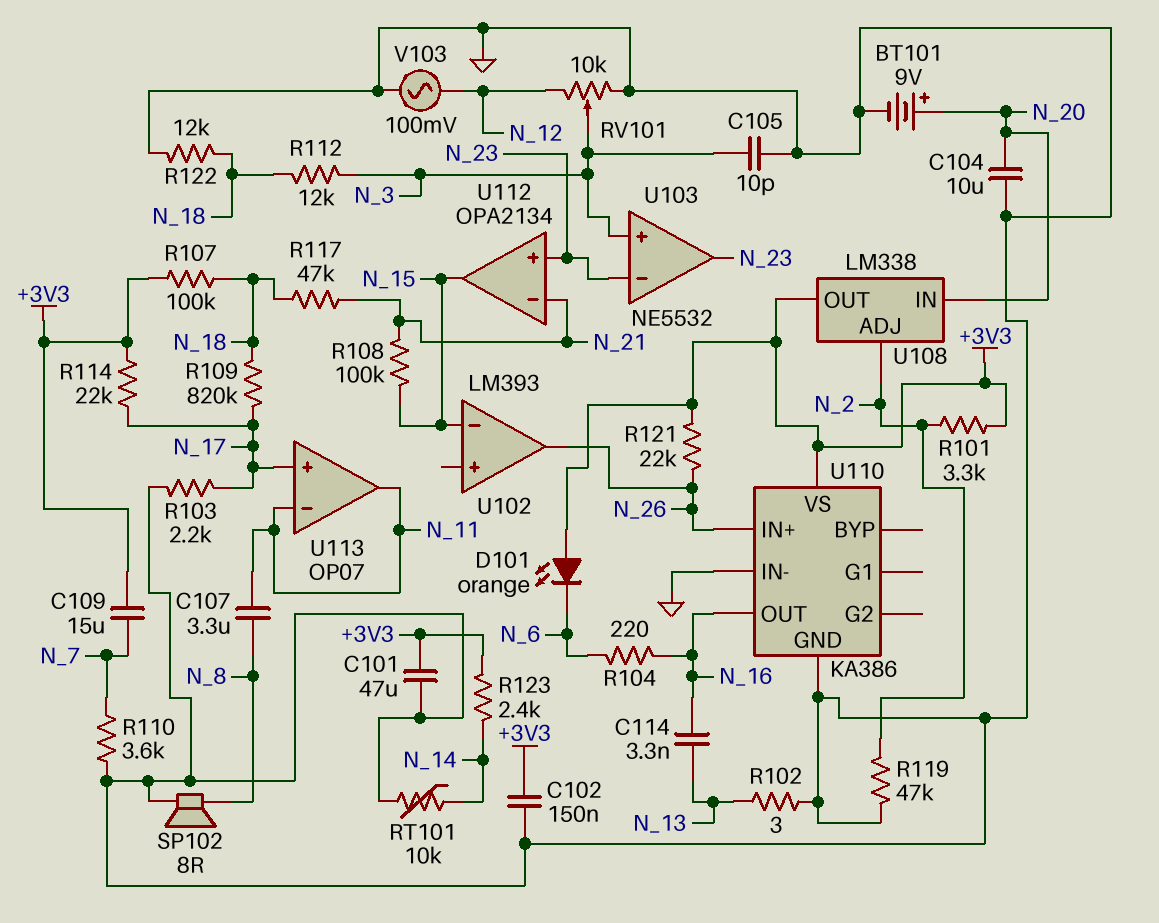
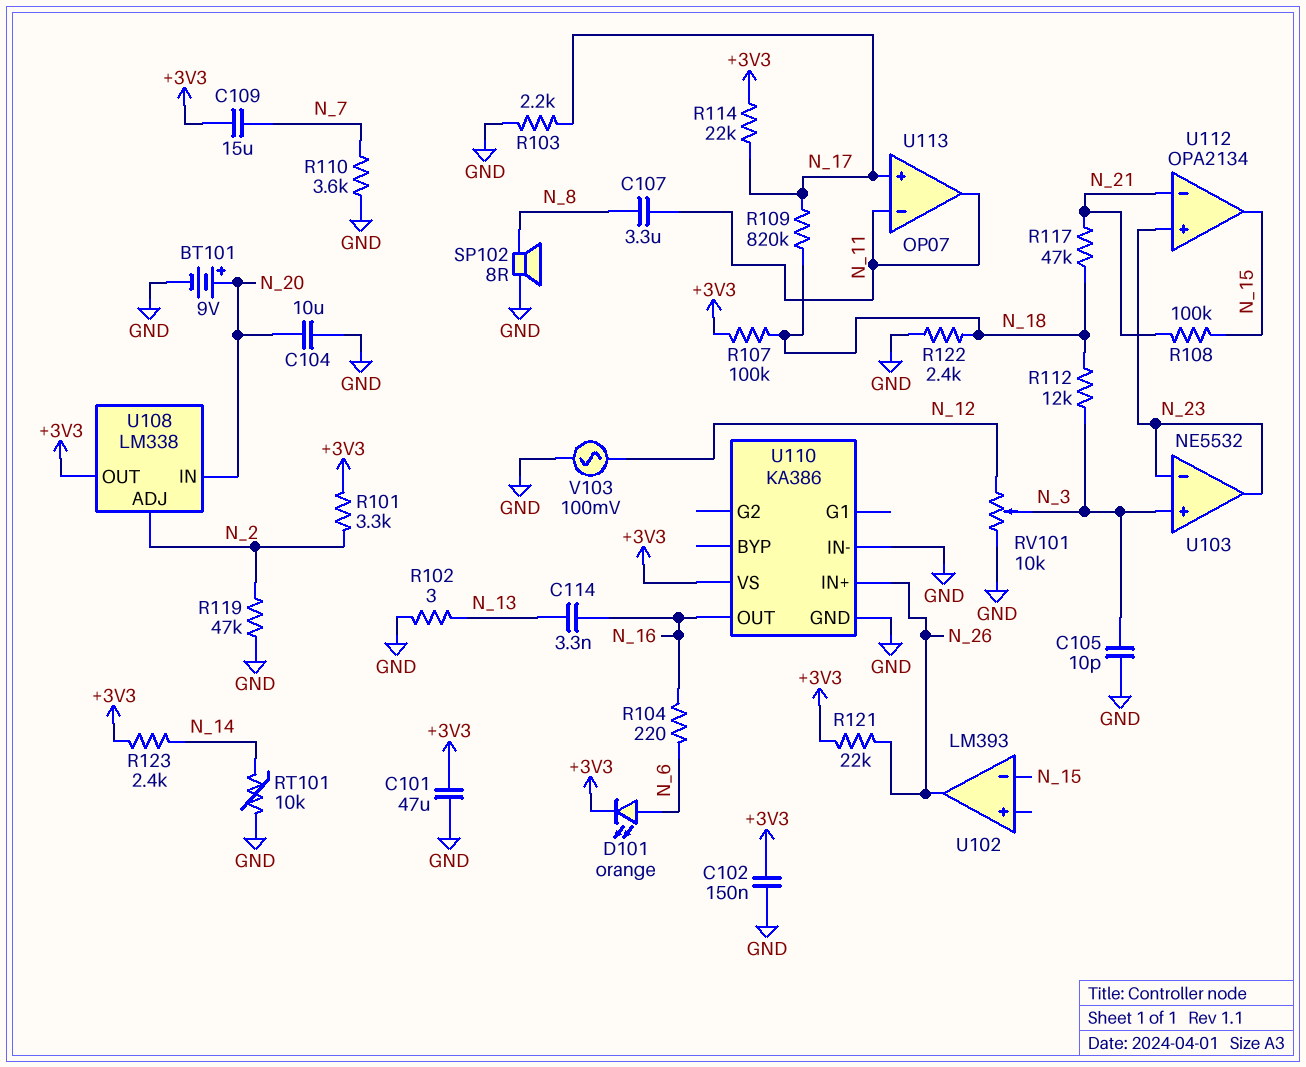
D101: LED orange (A +3V3, K N_6) -> LED orange (A N_6, K +3V3)
R122: 12k (GND, N_18) -> 2.4k (GND, N_18)

